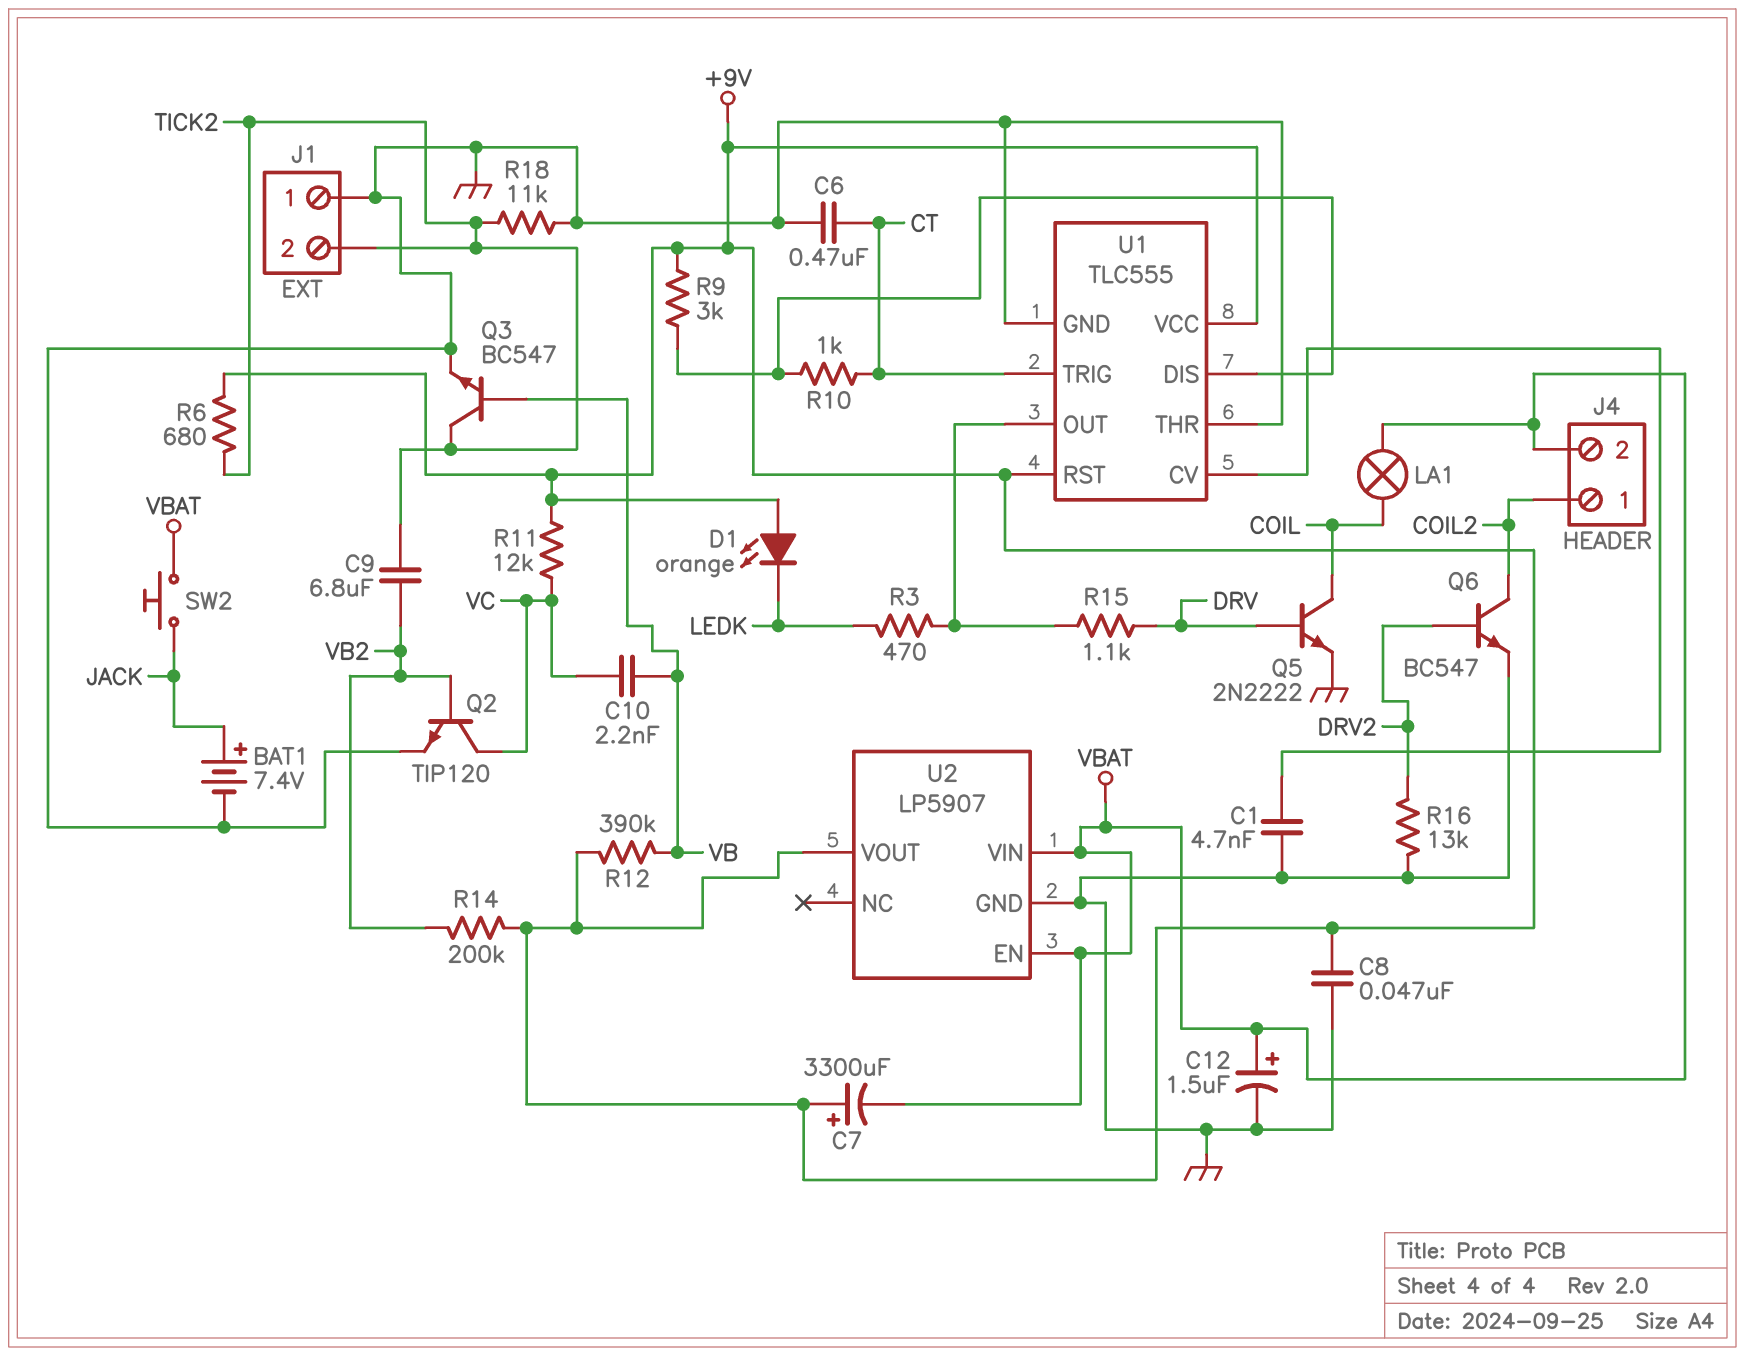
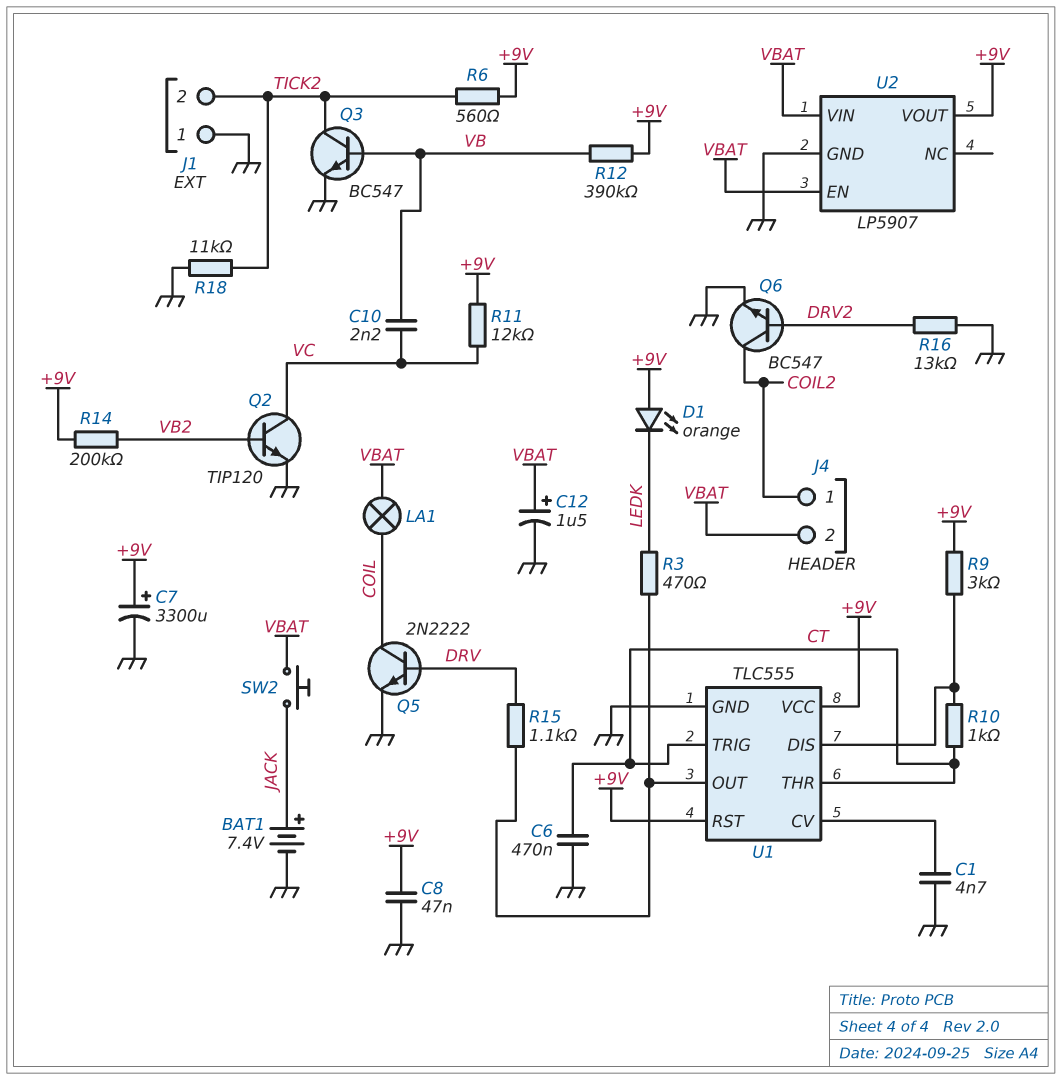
C7: 3300uF (plus +9V, minus VBAT) -> 3300uF (plus +9V, minus GND)
C9: 6.8uF (TICK2, VB2) -> none
R6: 680 (+9V, TICK2) -> 560 (+9V, TICK2)
U1 pin THR: GND -> CT

